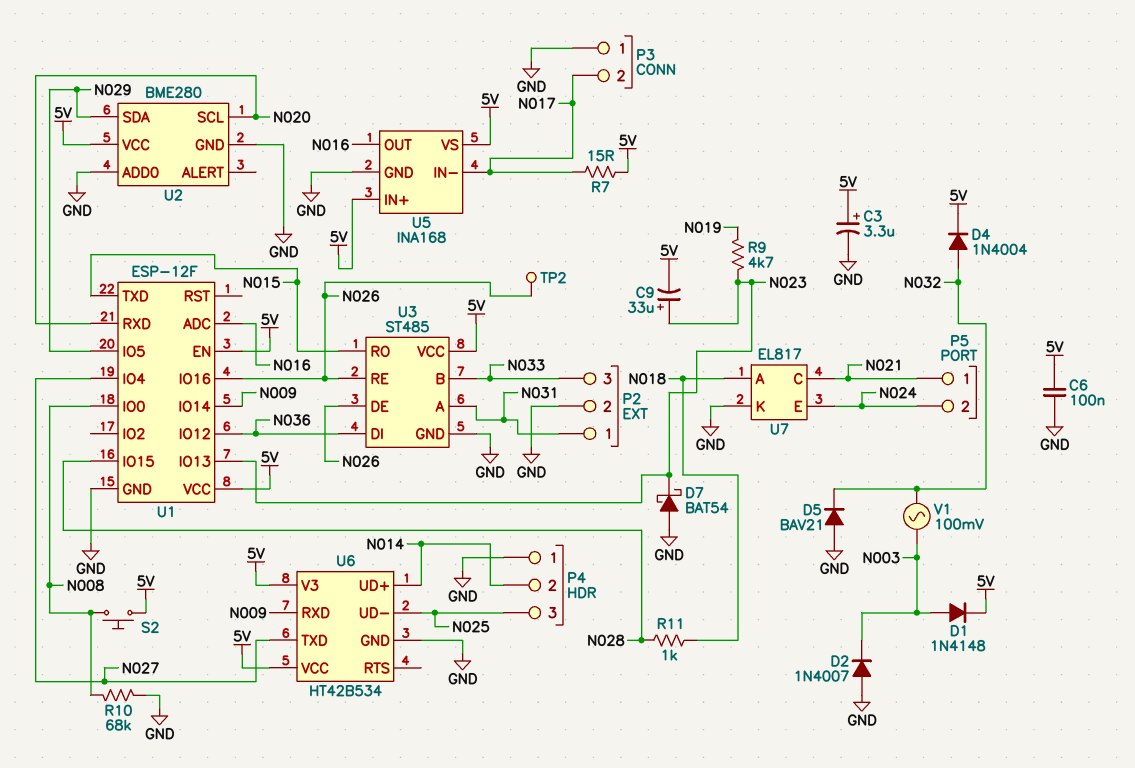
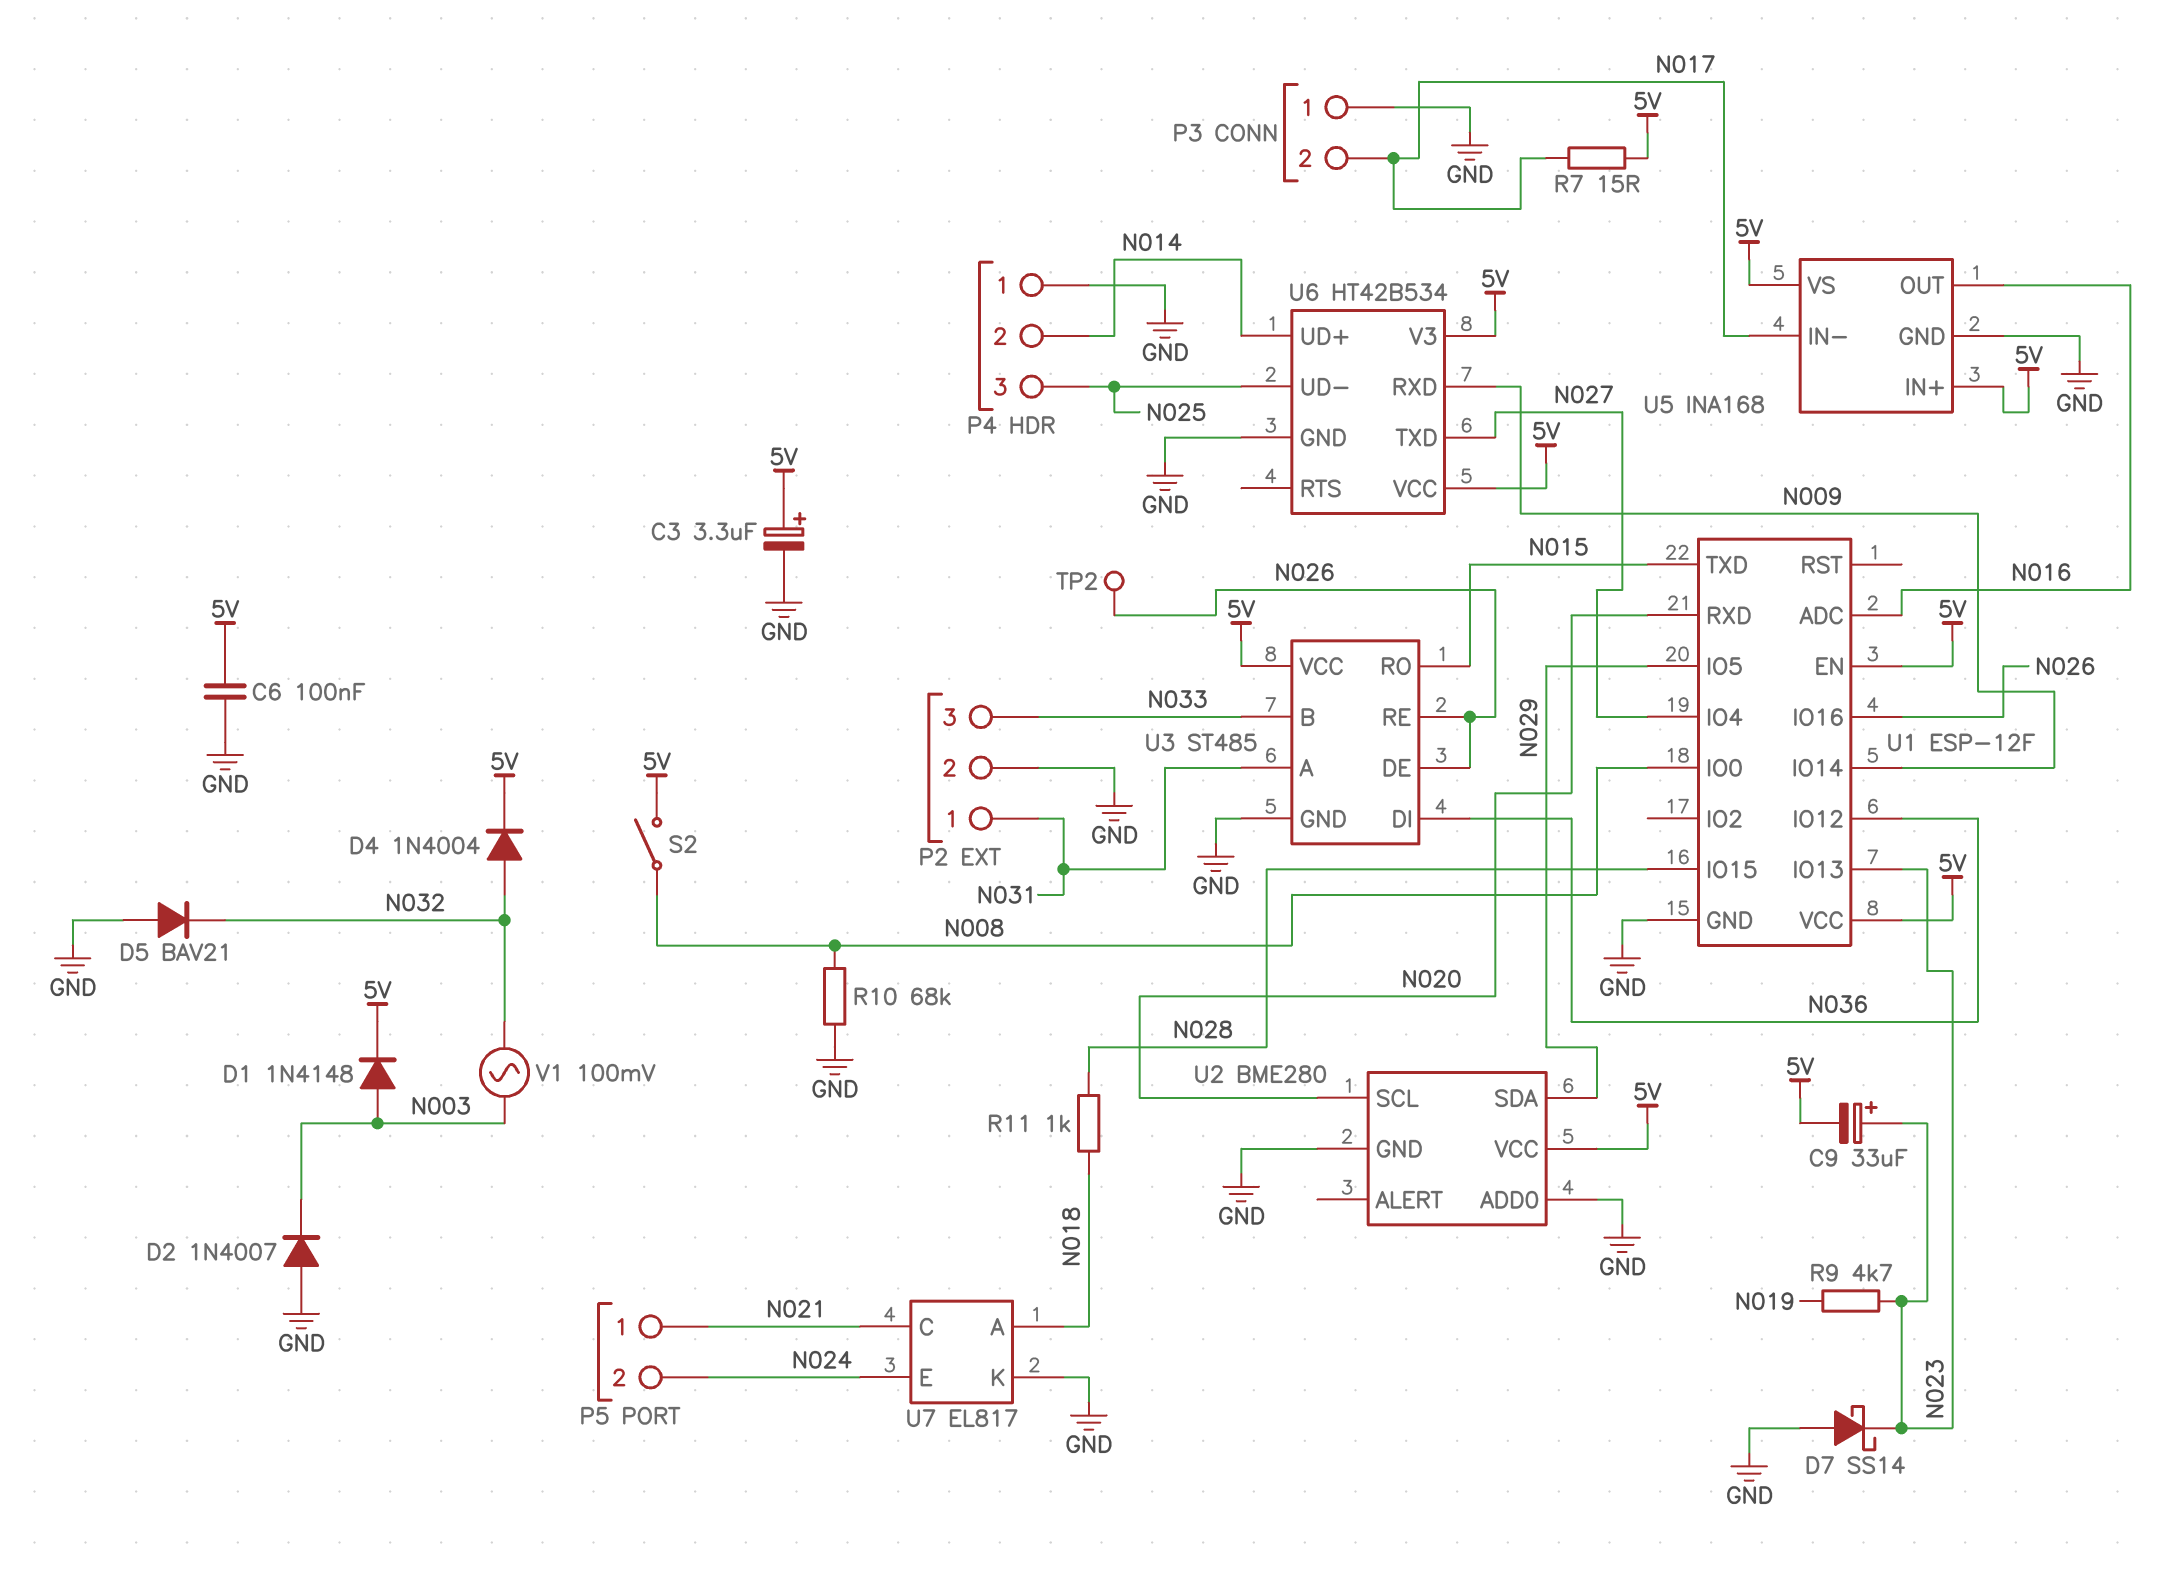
D7: schottky BAT54 (A GND, K N023) -> schottky SS14 (A GND, K N023)
S2: button (5V, N008) -> switch (5V, N008)

